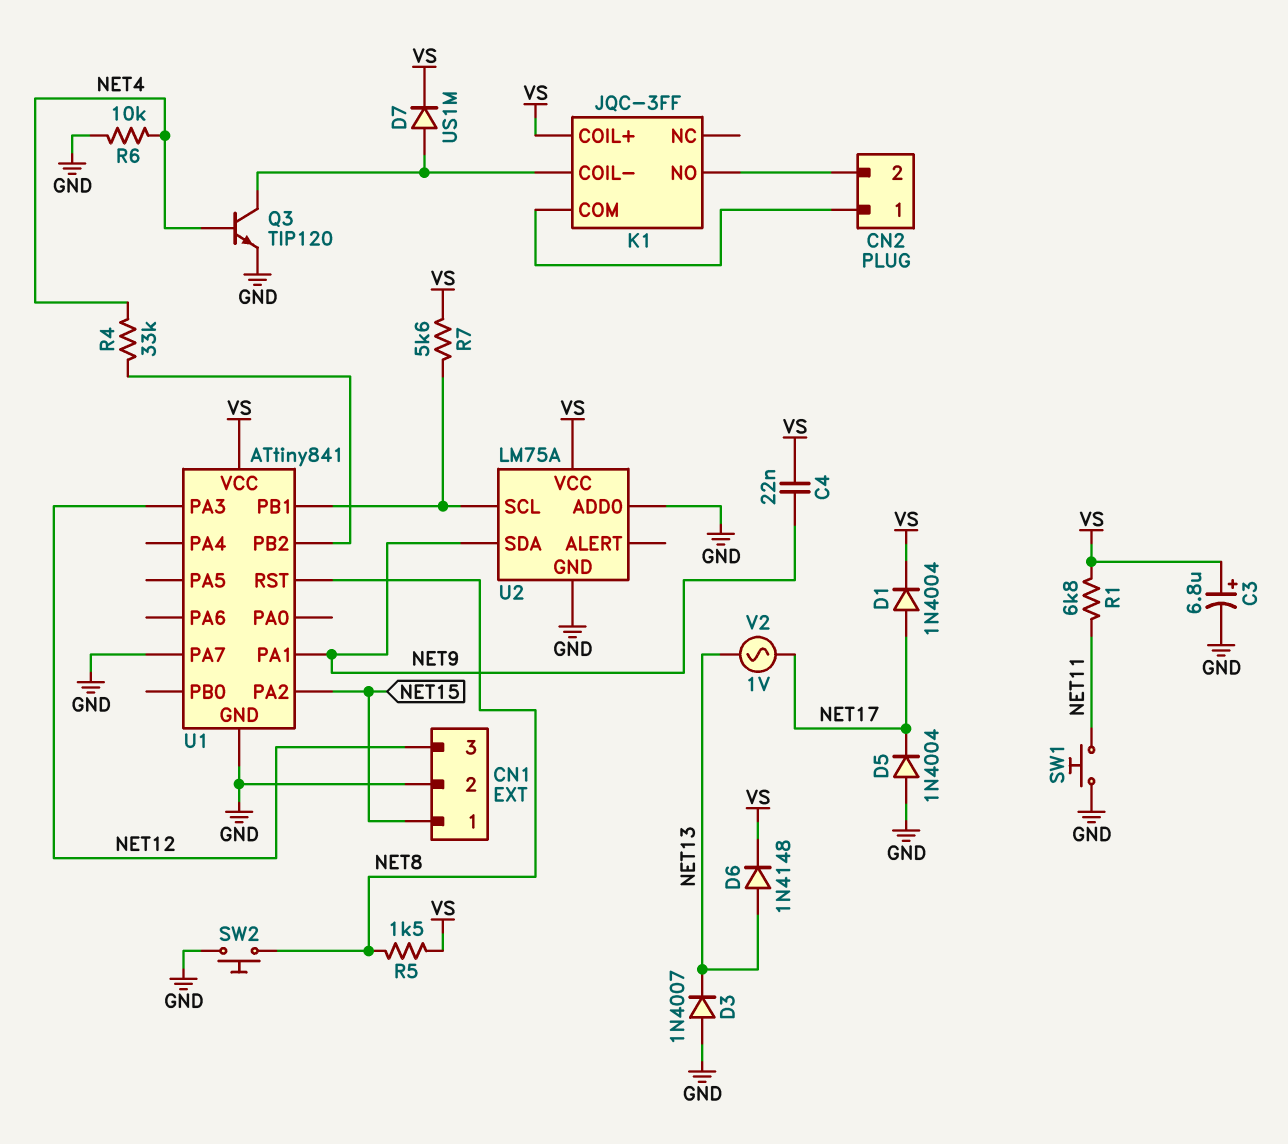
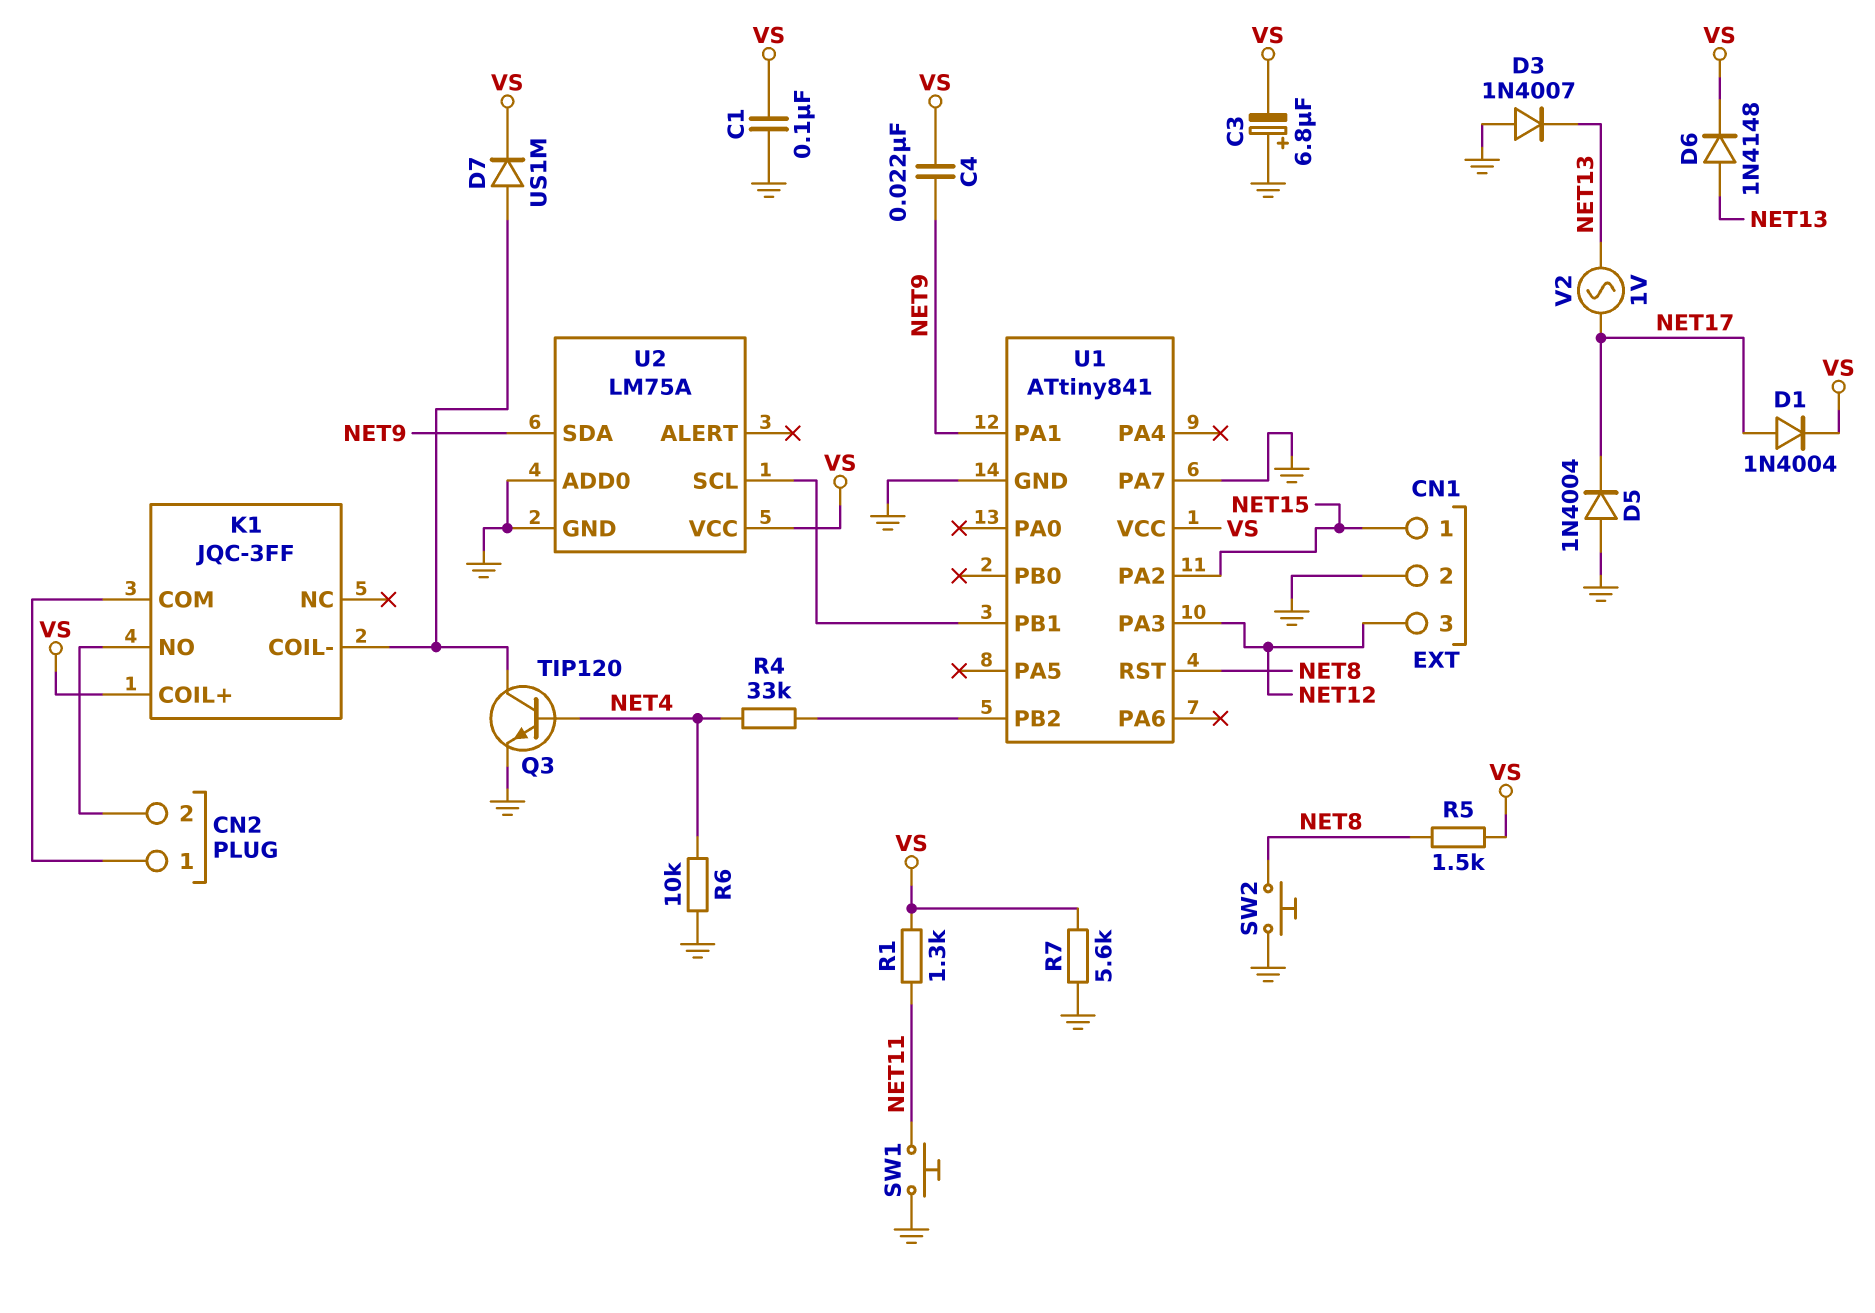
C1: none -> 100nF (GND, VS)
C3: 6.8uF (plus VS, minus GND) -> 6.8uF (plus GND, minus VS)
R1: 6.8k (NET11, VS) -> 1.3k (NET11, VS)
R7: 5.6k (U1/PB1, VS) -> 5.6k (GND, VS)

